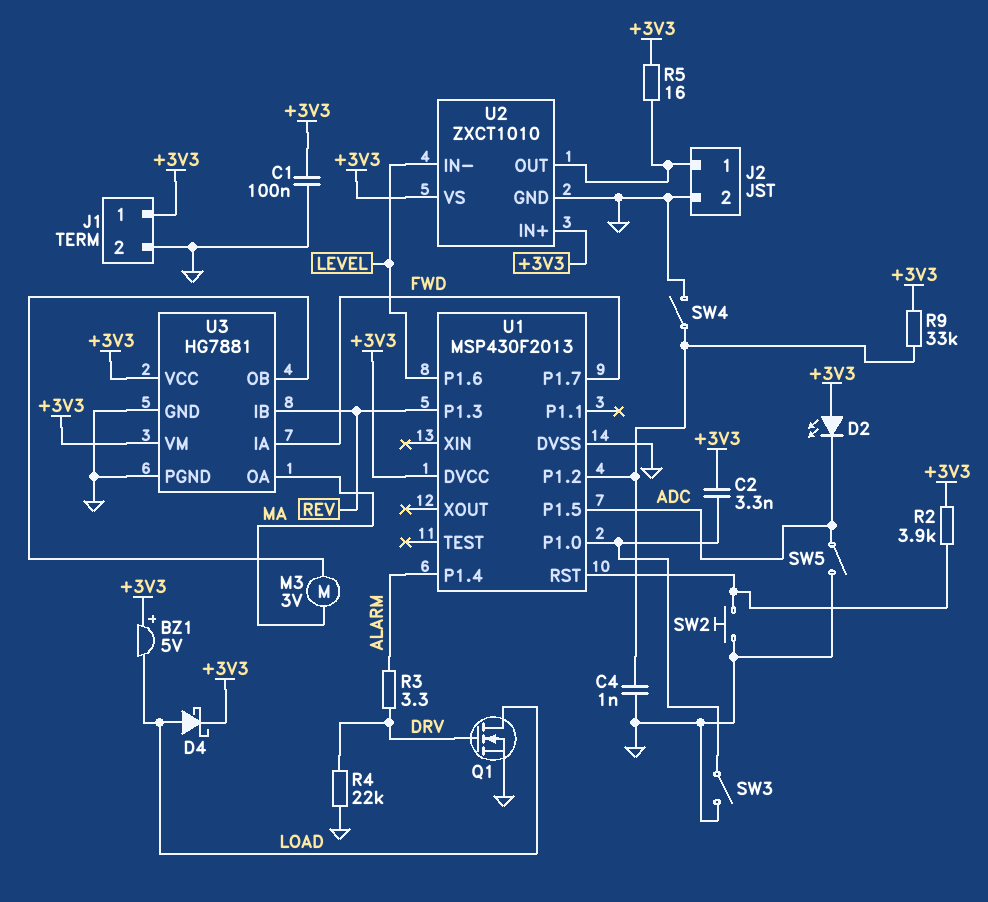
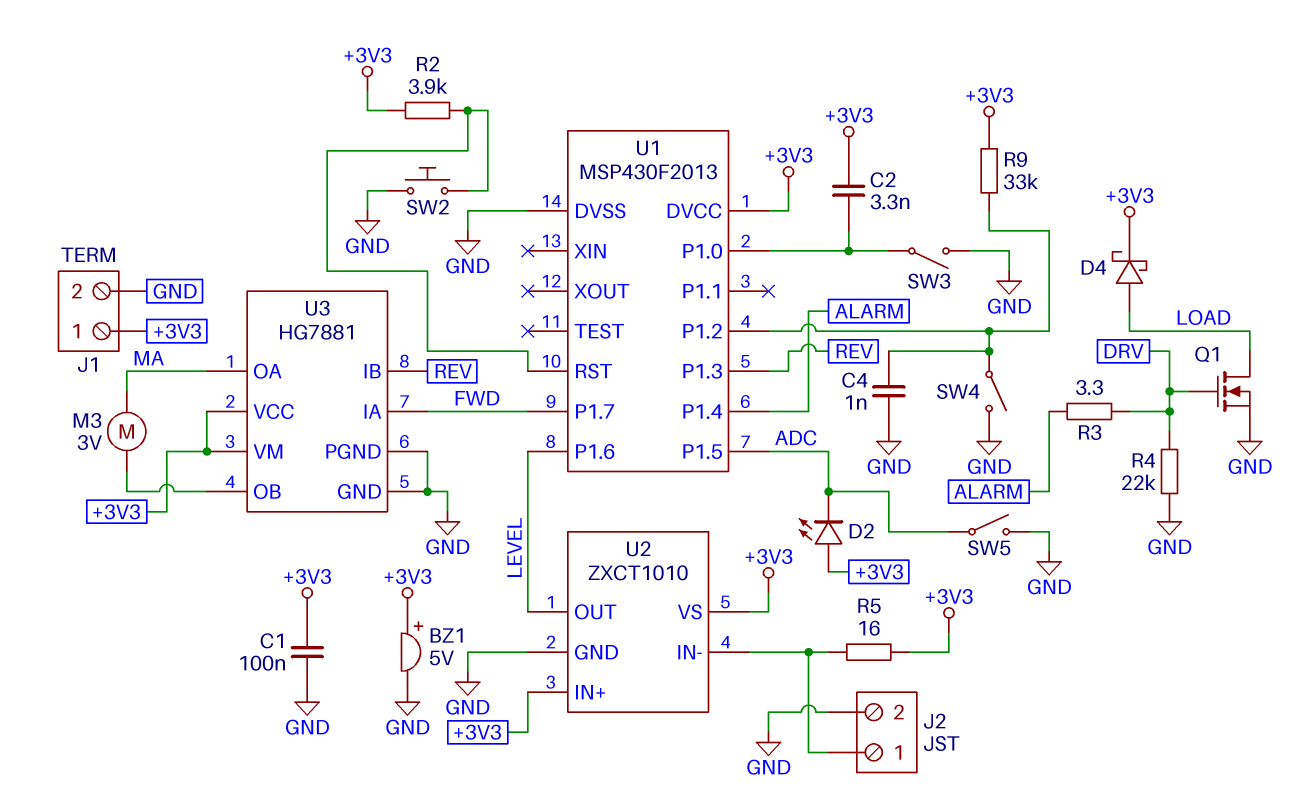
BZ1: buzzer 5V (plus +3V3, minus LOAD) -> buzzer 5V (plus +3V3, minus GND)
U2 pin IN-: LEVEL -> J2/1
U2 pin OUT: J2/1 -> LEVEL

